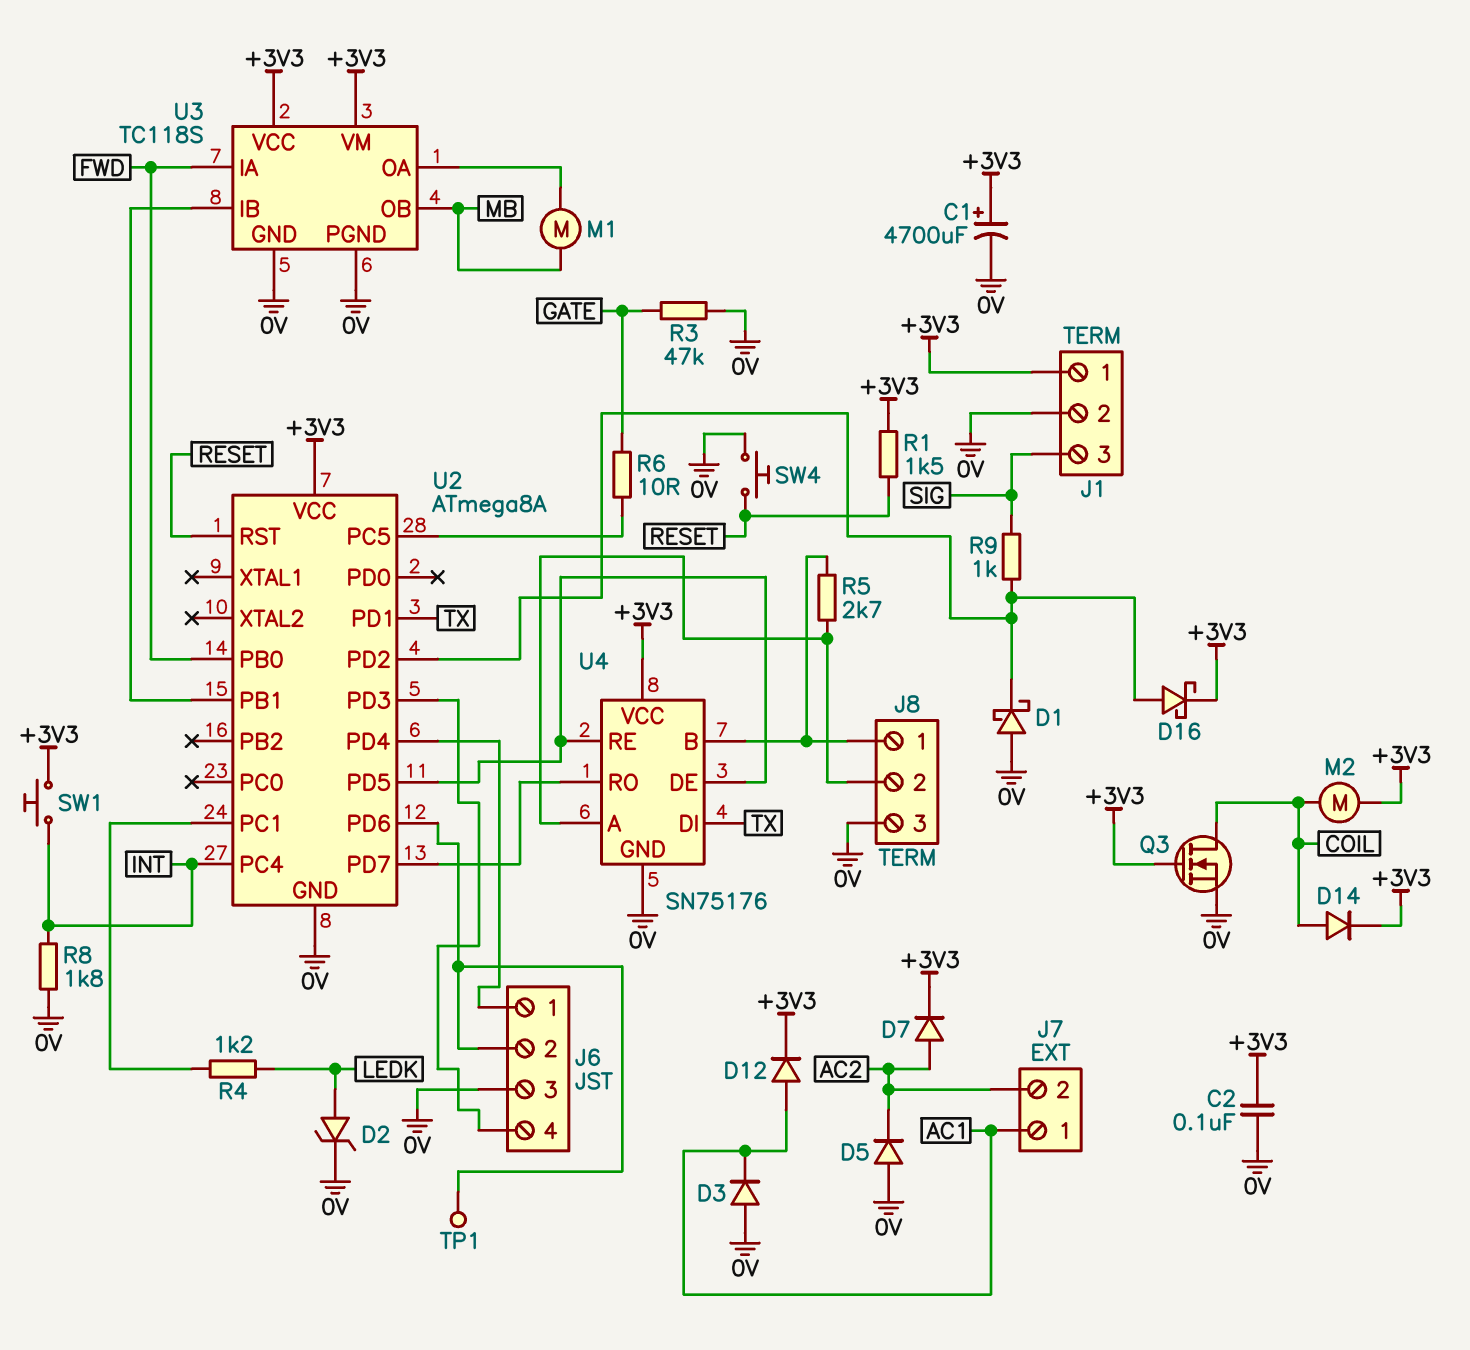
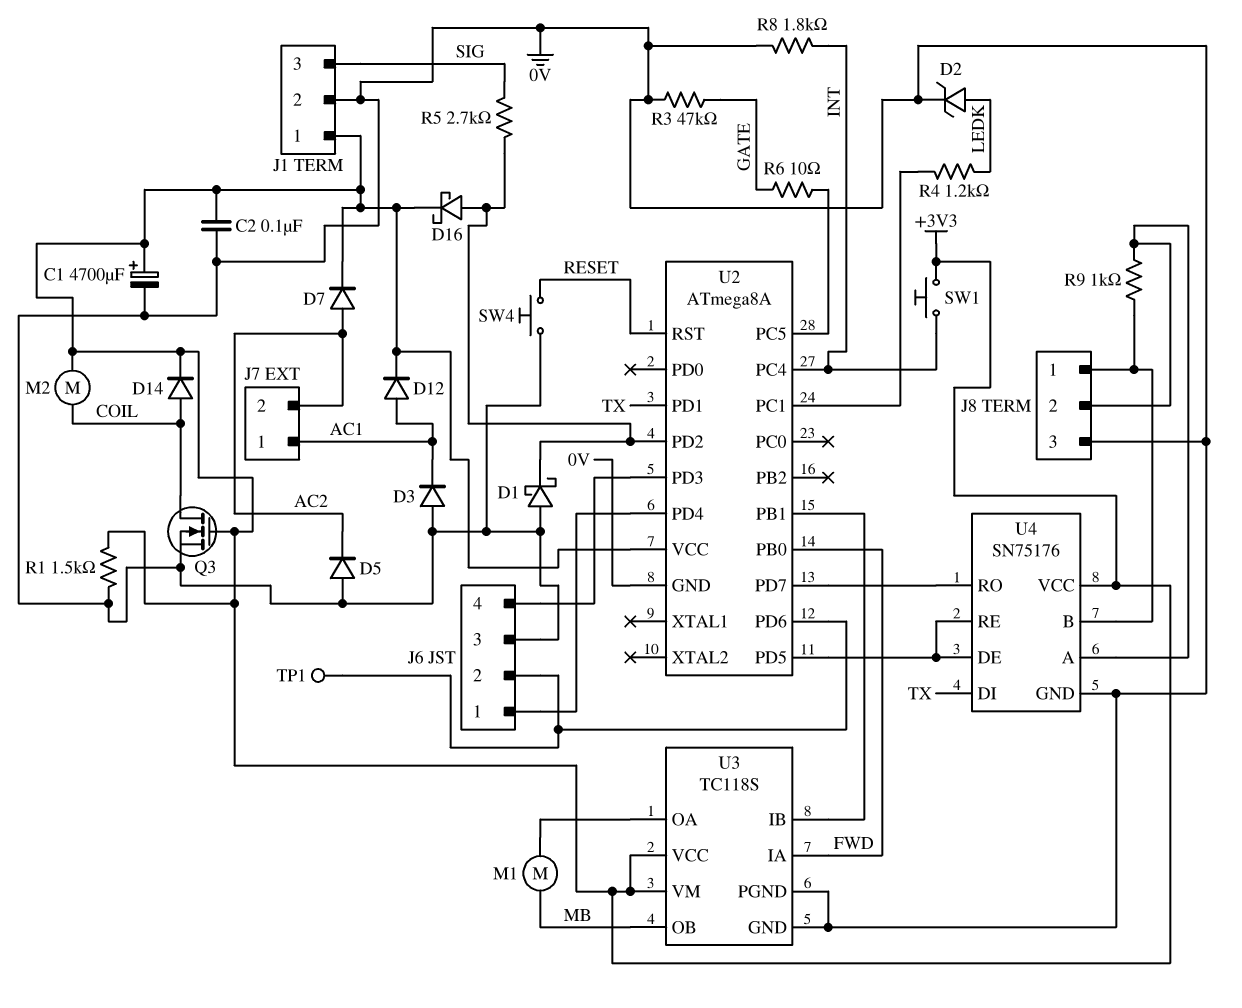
R1: 1.5k (+3V3, RESET) -> 1.5k (+3V3, 0V)
R5: 2.7k (J8/1, J8/2) -> 2.7k (SIG, U2/PD2)
R9: 1k (SIG, U2/PD2) -> 1k (J8/1, J8/2)

